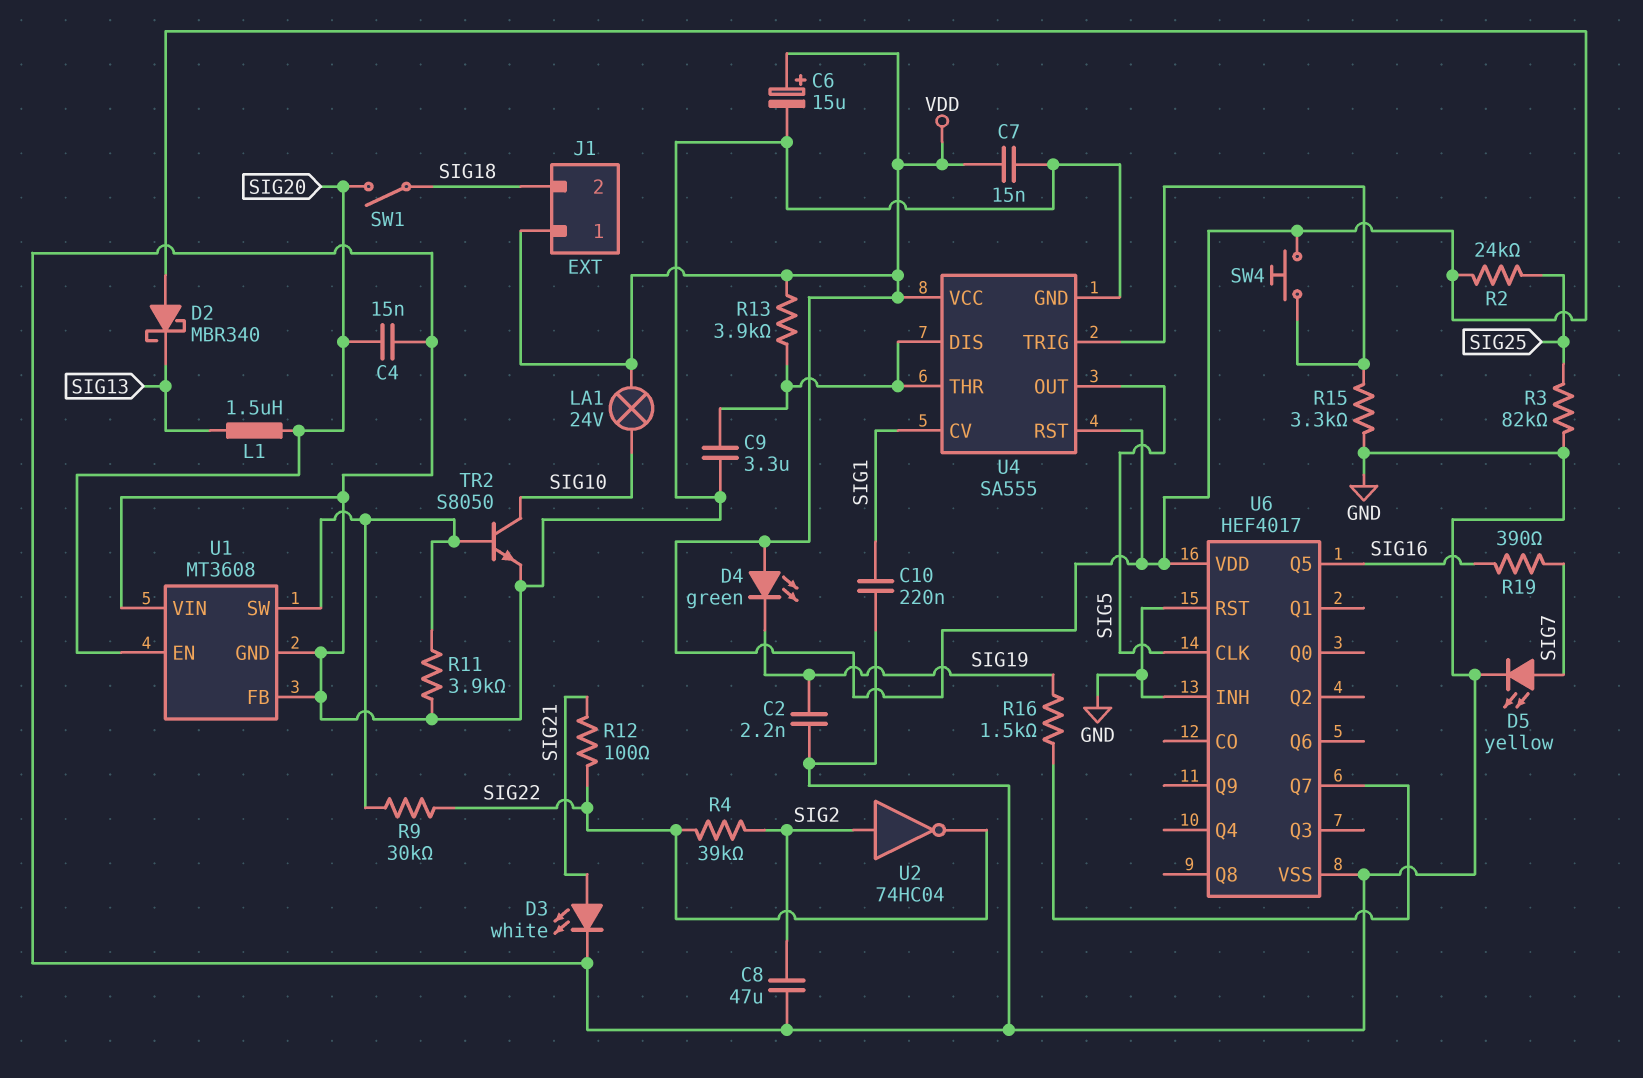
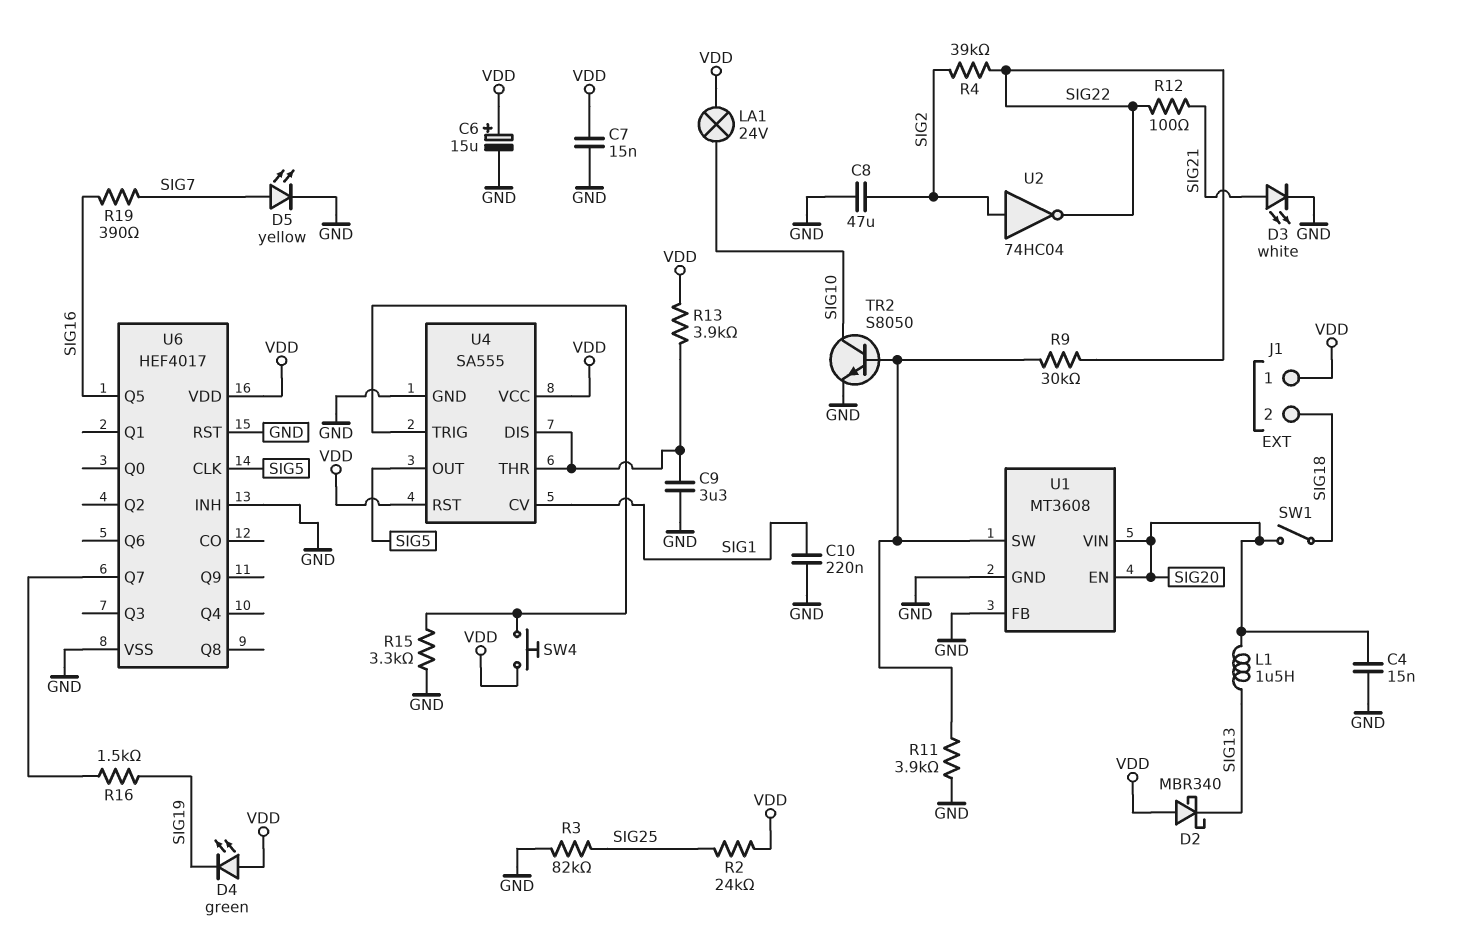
C2: 2.2nF (GND, SIG19) -> none
U1 pin VIN: GND -> SIG20

